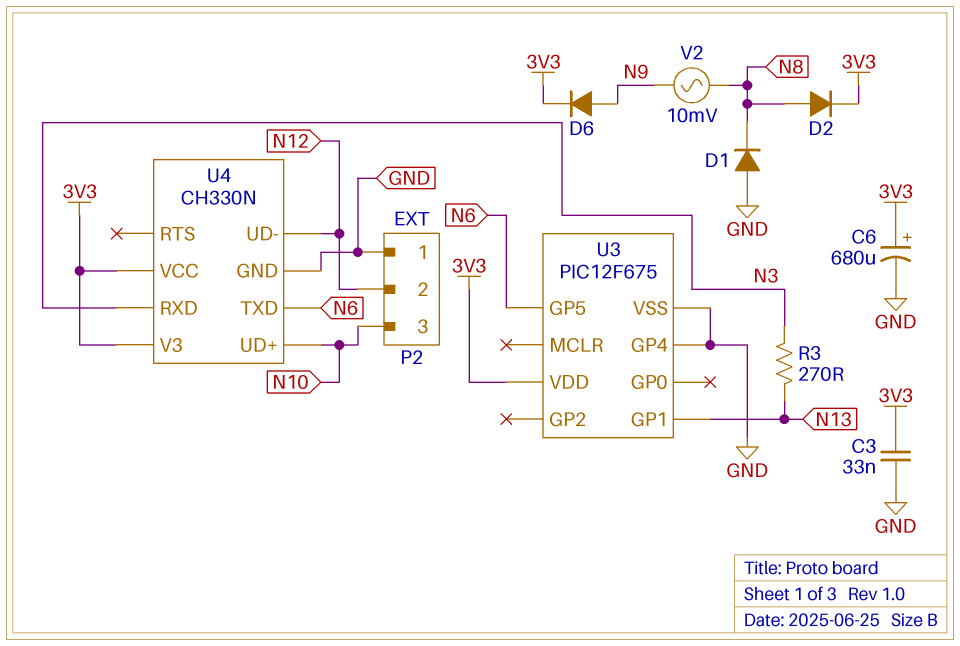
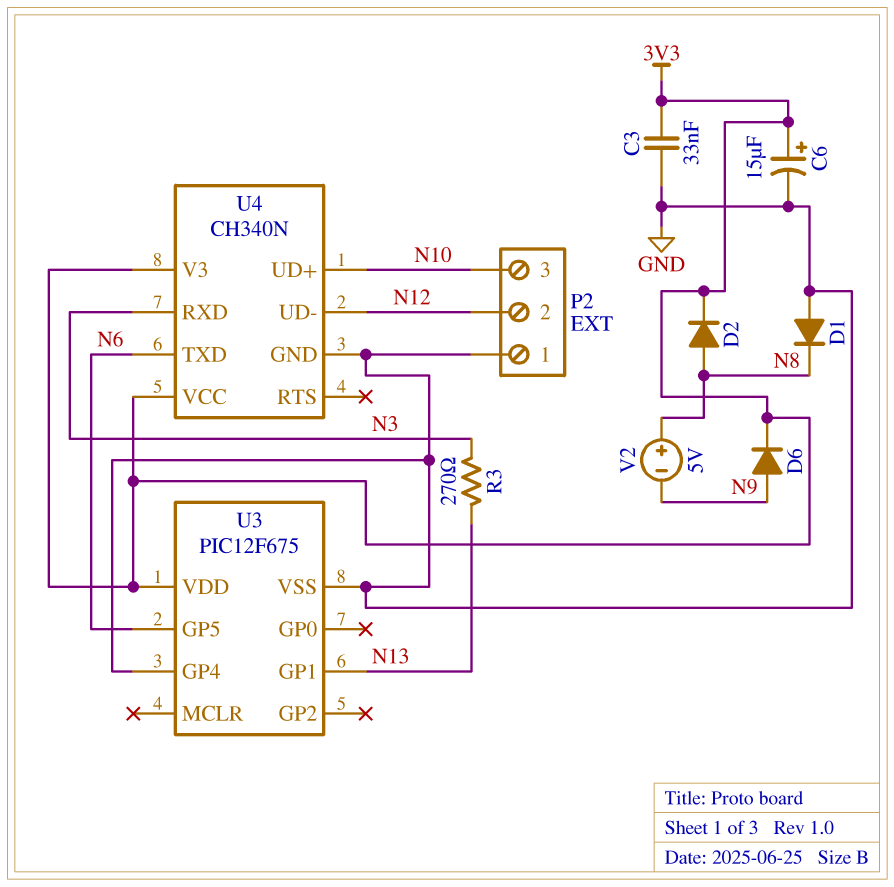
C6: 680uF (plus 3V3, minus GND) -> 15uF (plus 3V3, minus GND)
U4: CH330N -> CH340N
V2: AC 10mV (N8, N9) -> 5V (plus N8, minus N9)

